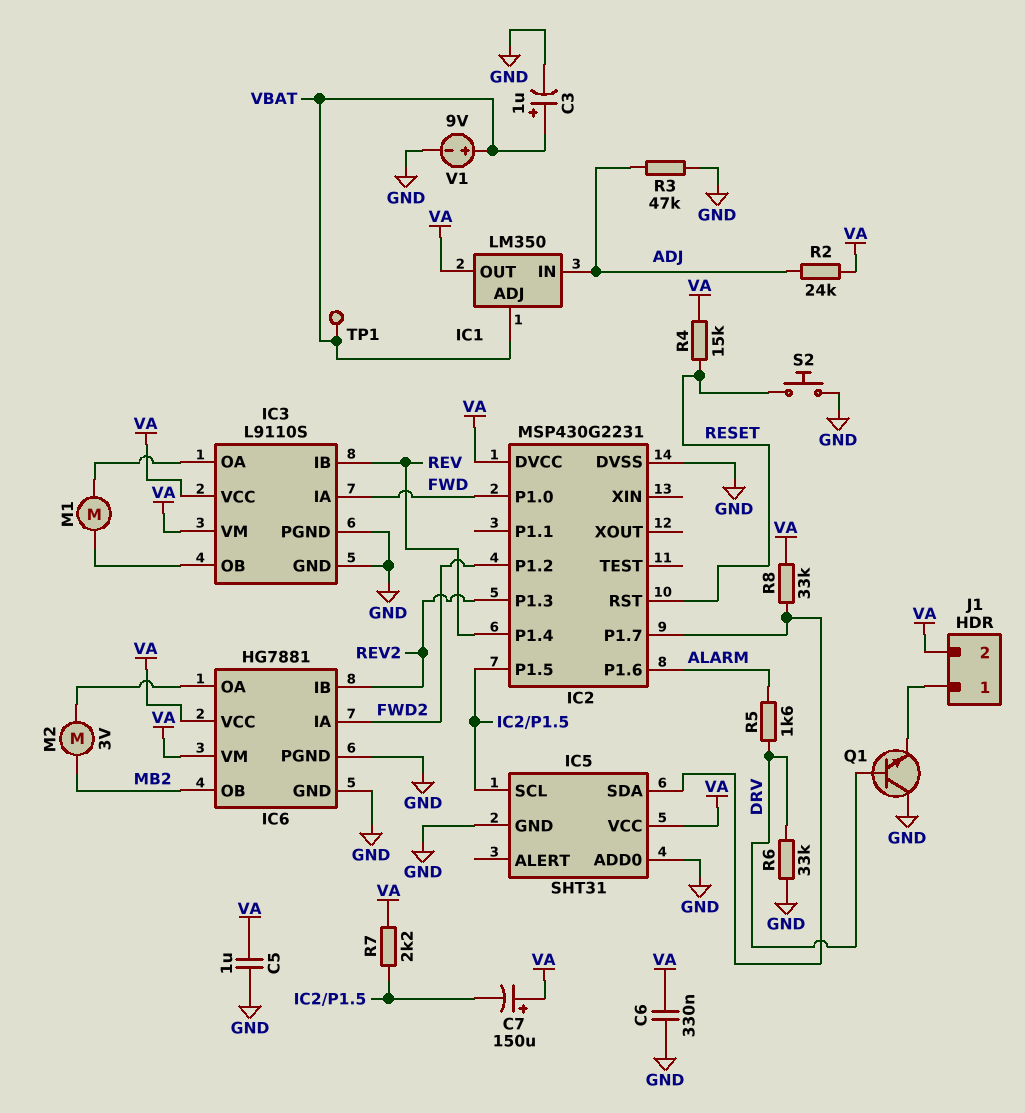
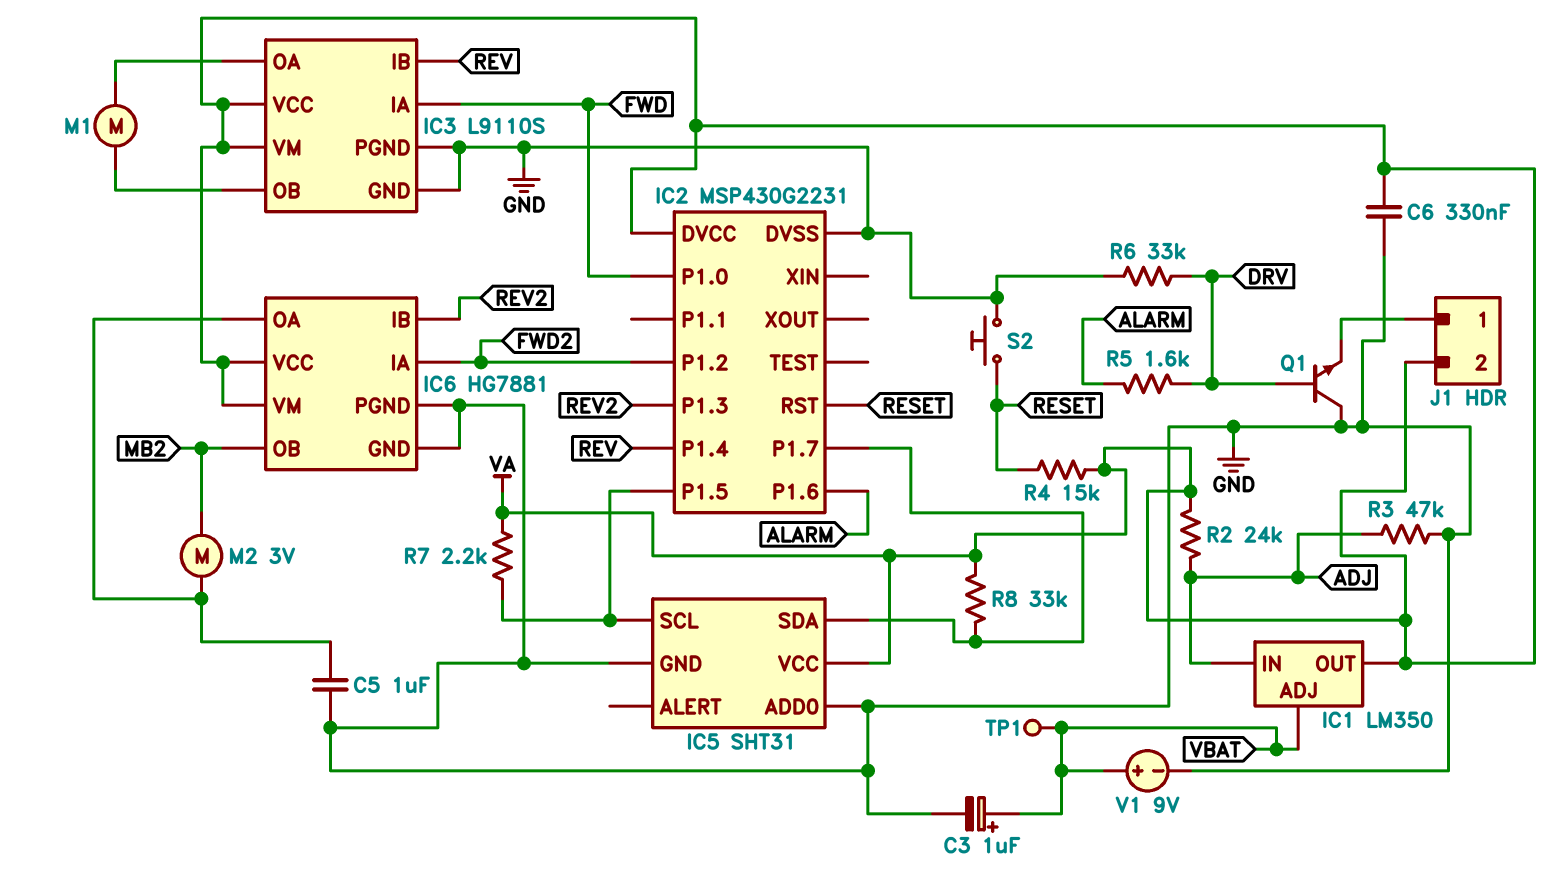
C5: 1uF (GND, VA) -> 1uF (GND, IC6/OA)
C7: 150uF (plus VA, minus IC2/P1.5) -> none

